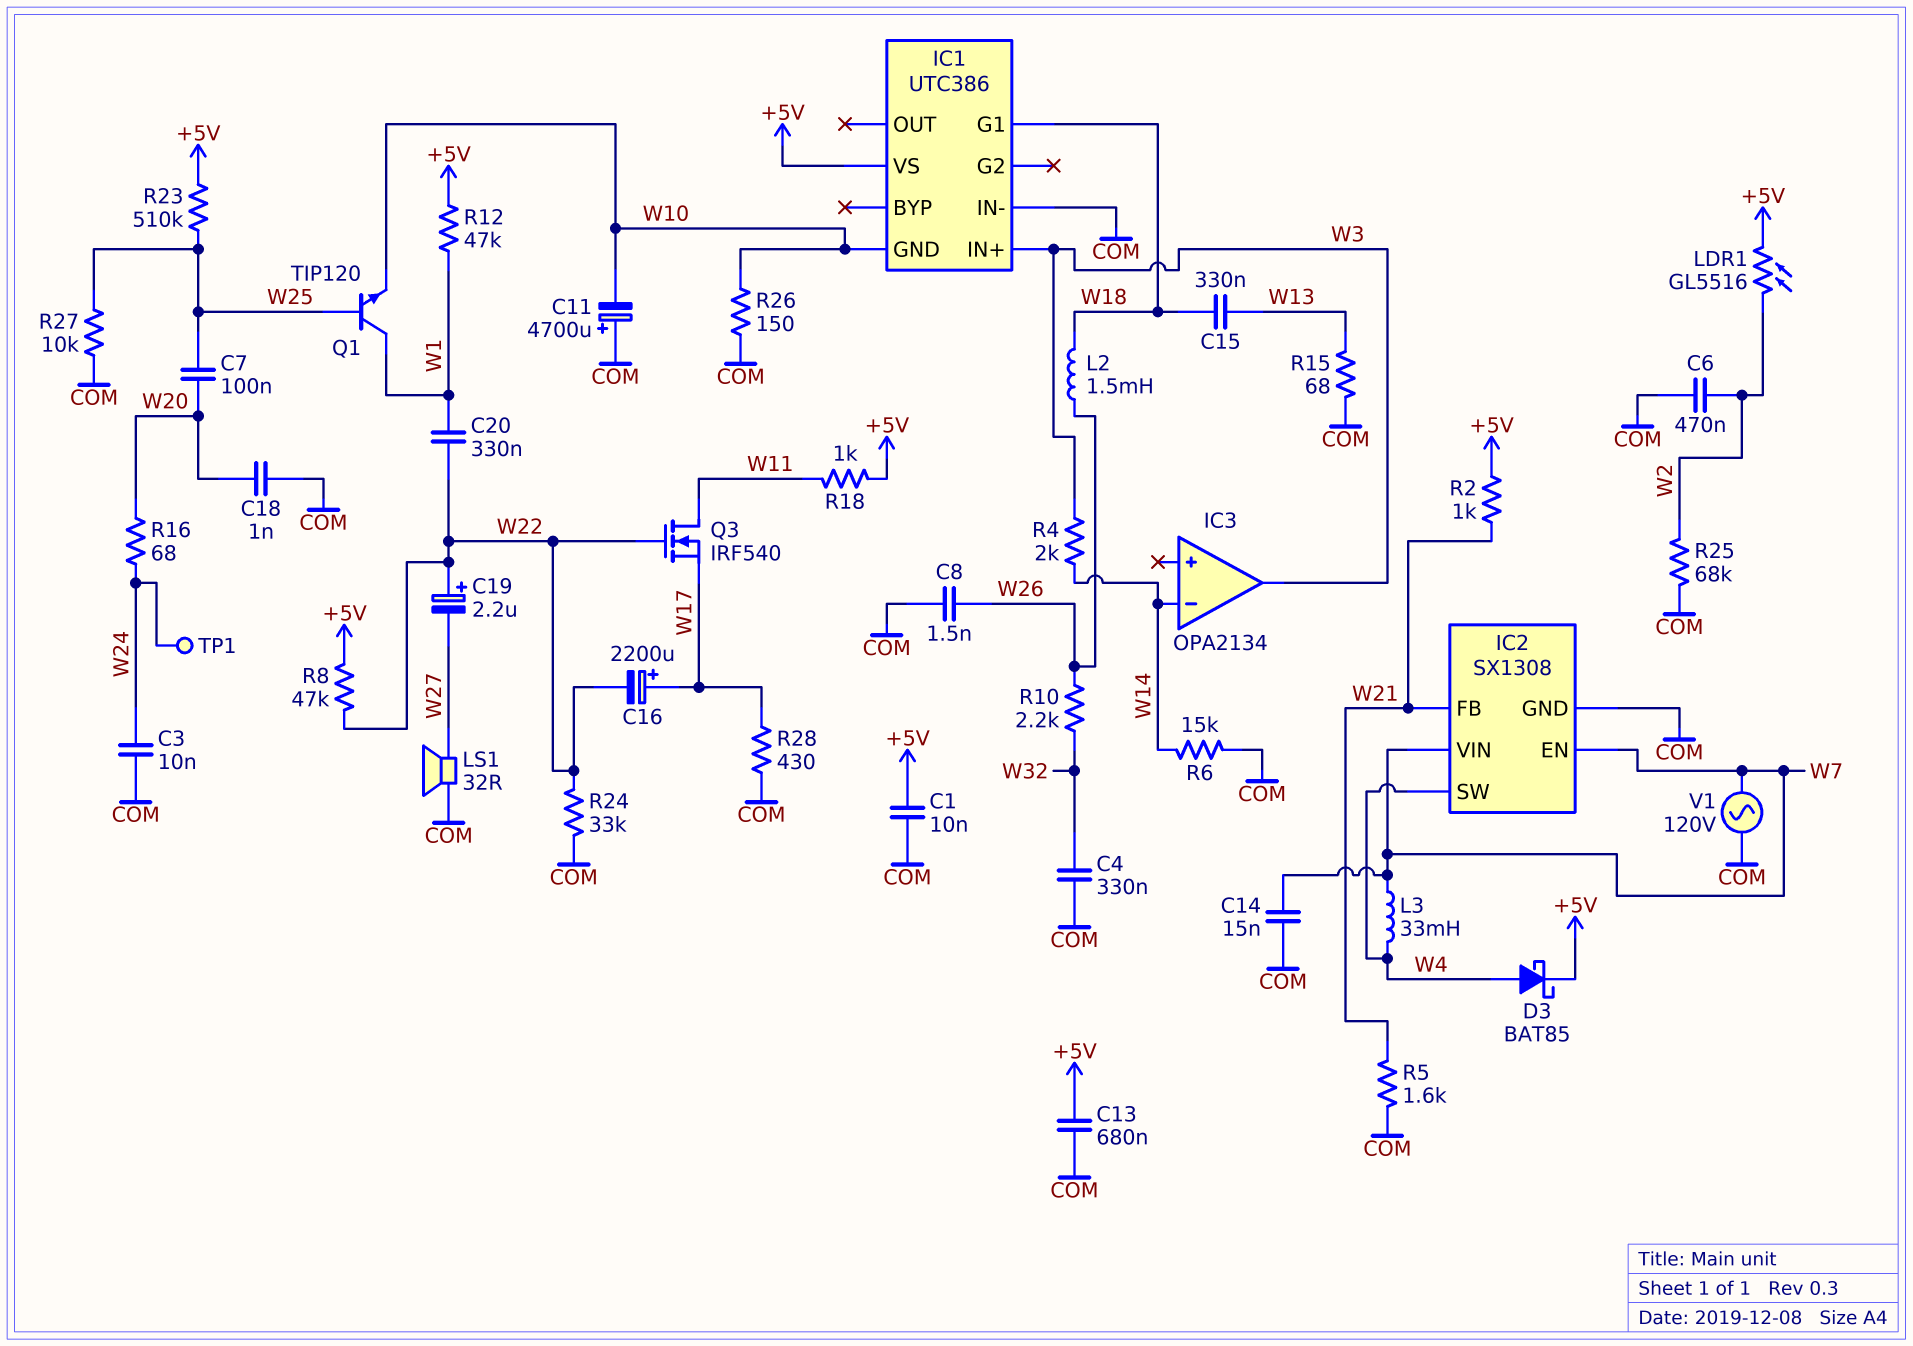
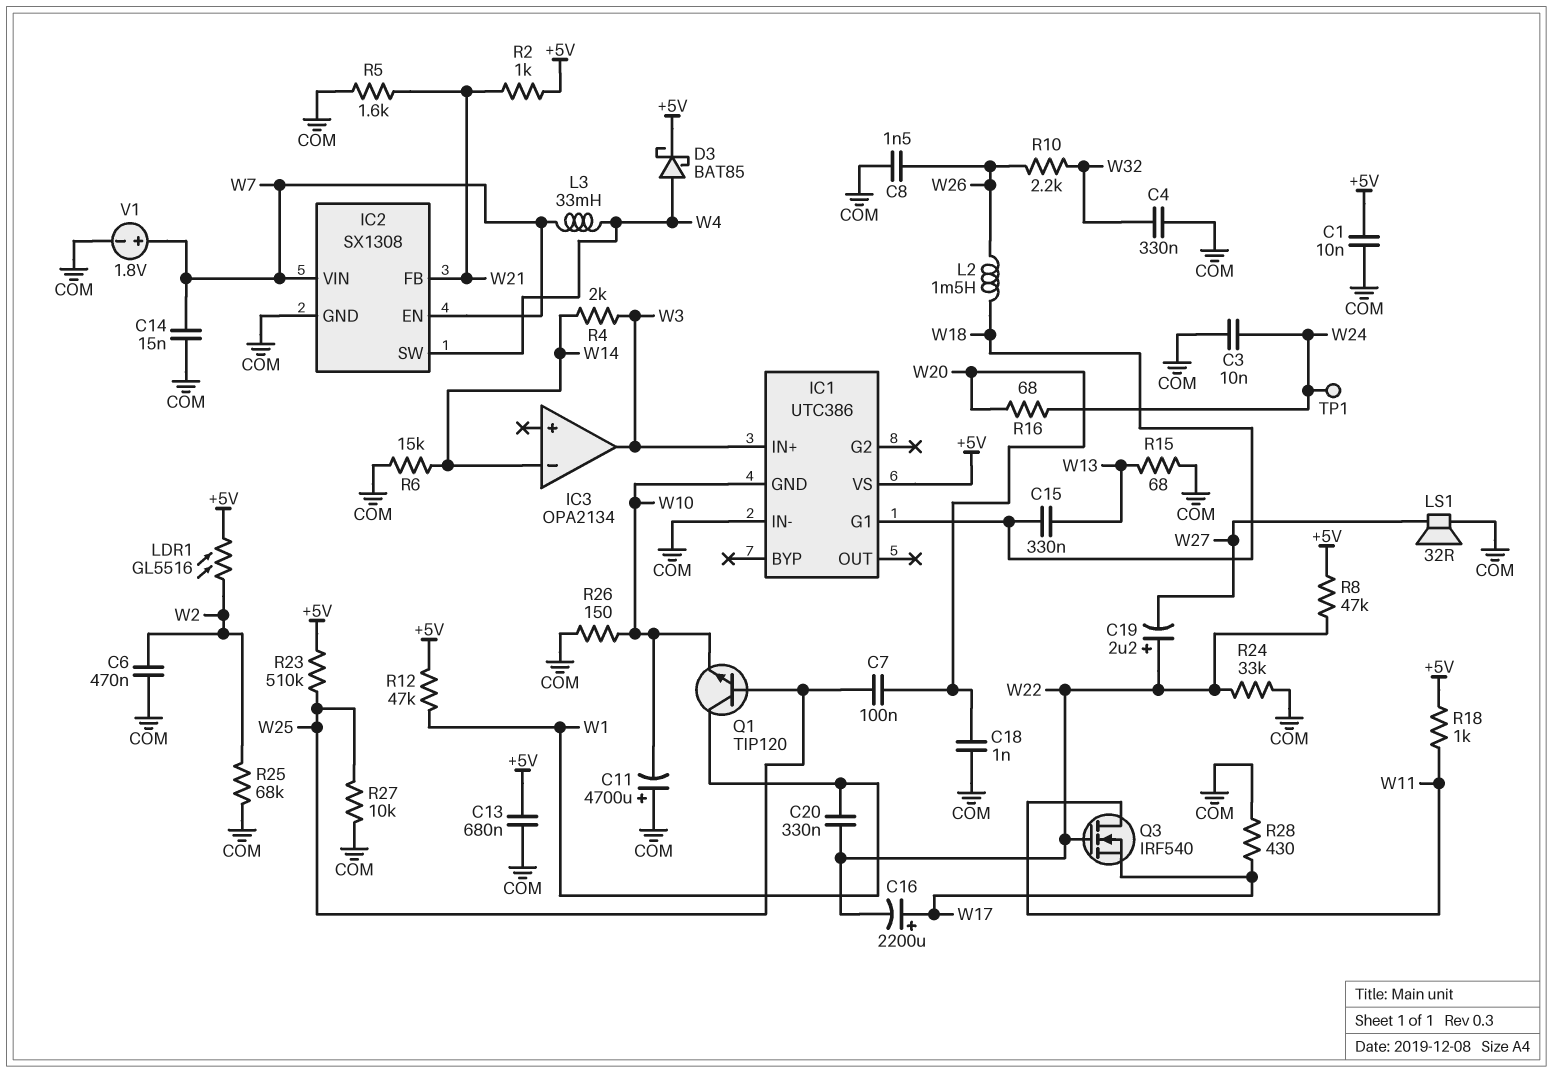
V1: AC 120V (COM, W7) -> 1.8V (plus W7, minus COM)

